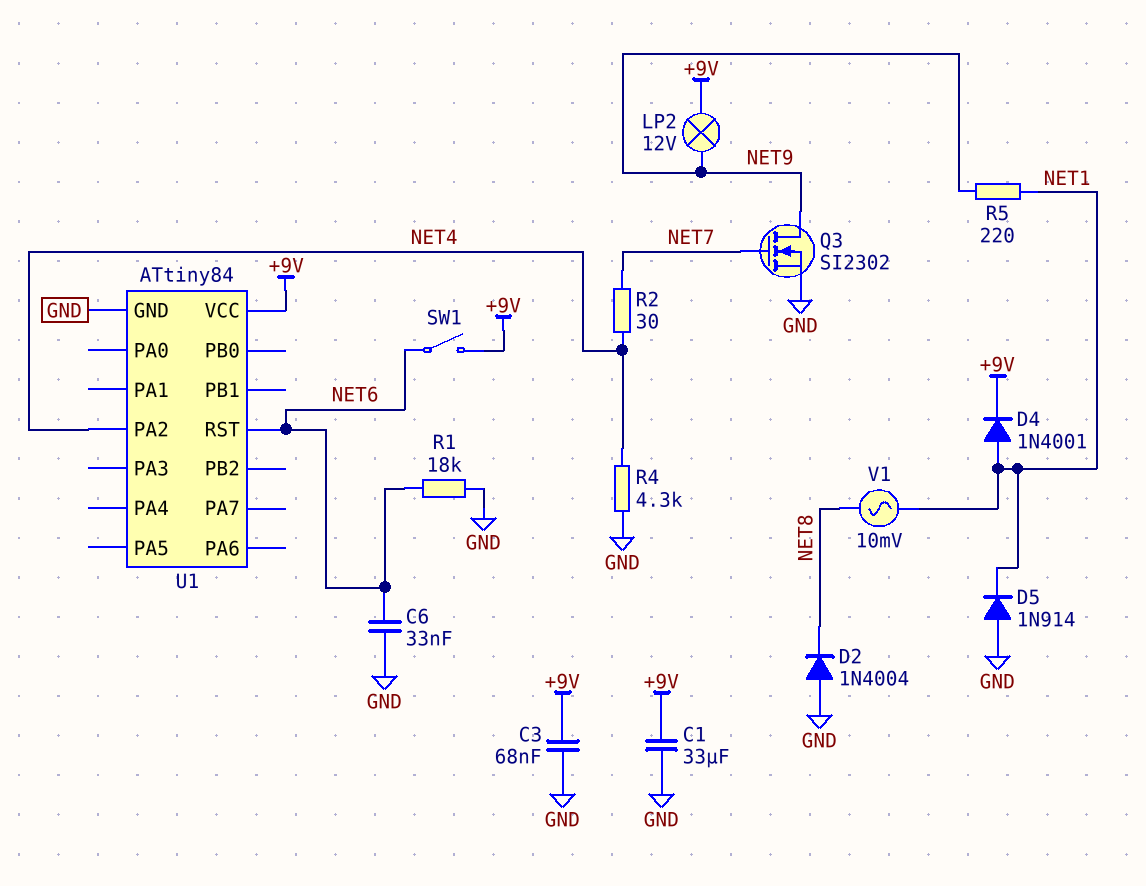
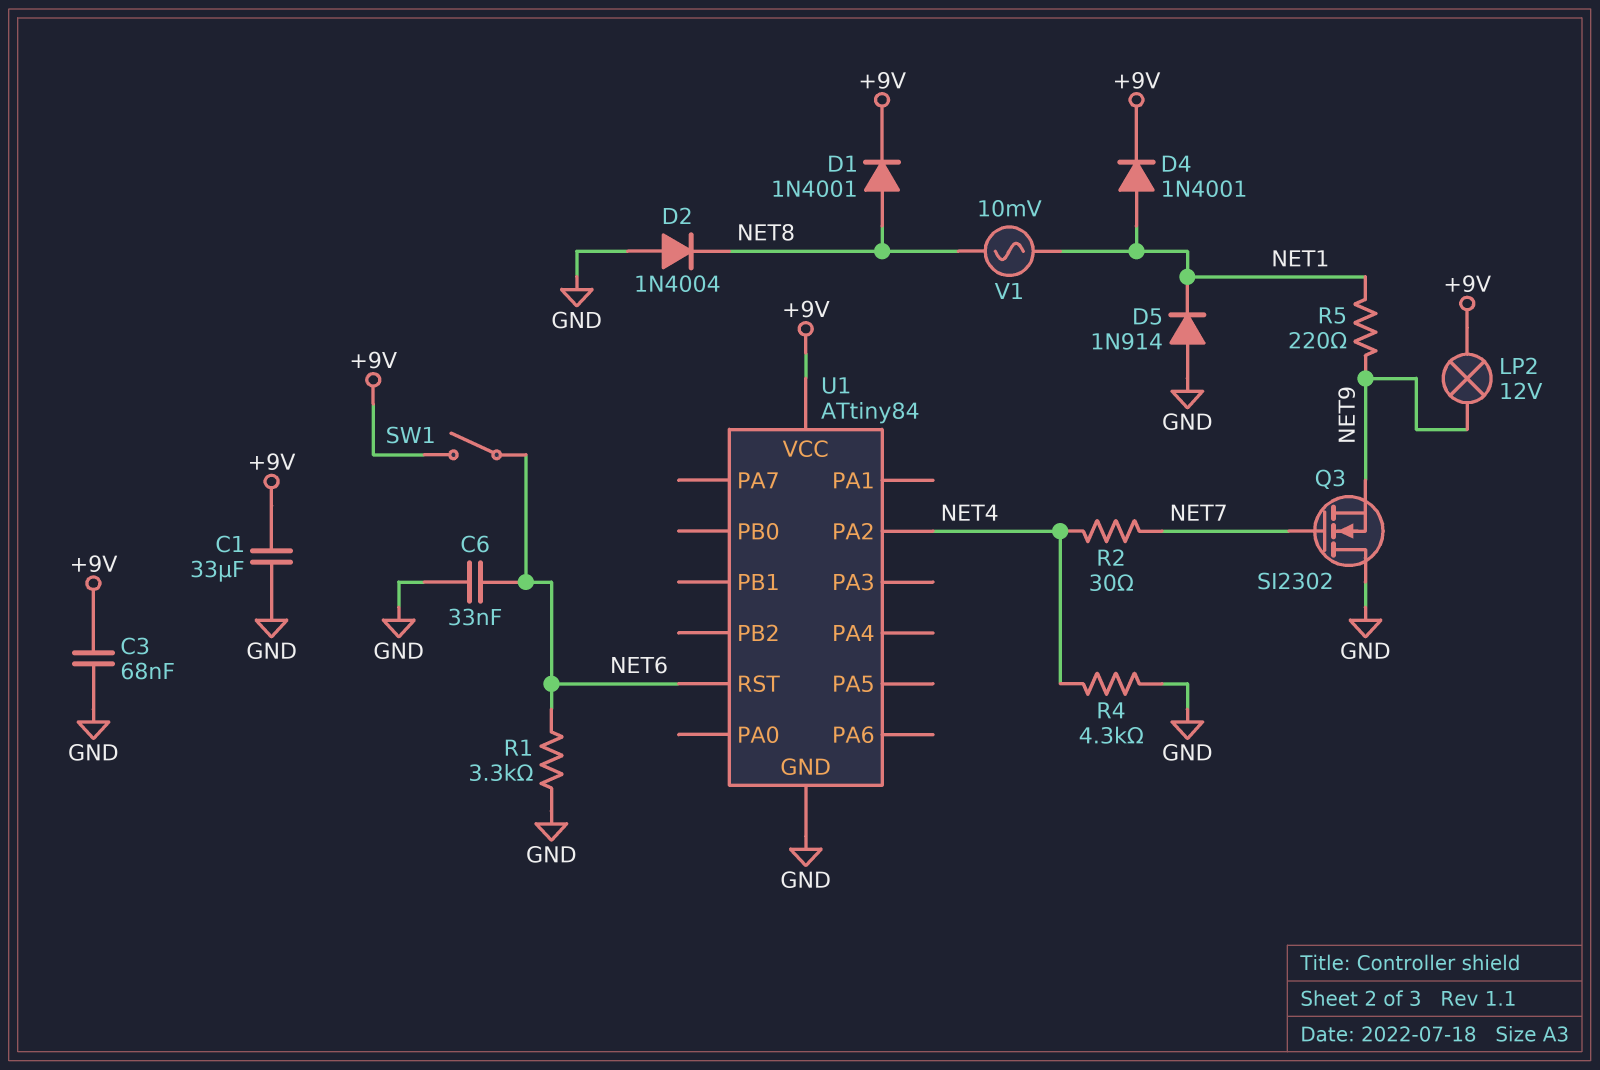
D1: none -> diode 1N4001 (A NET8, K +9V)
Q3: NMOS SI2302 (G NET7, D NET9, S GND) -> NMOS SI2302 (G NET7, D GND, S NET9)
R1: 18k (GND, NET6) -> 3.3k (GND, NET6)

